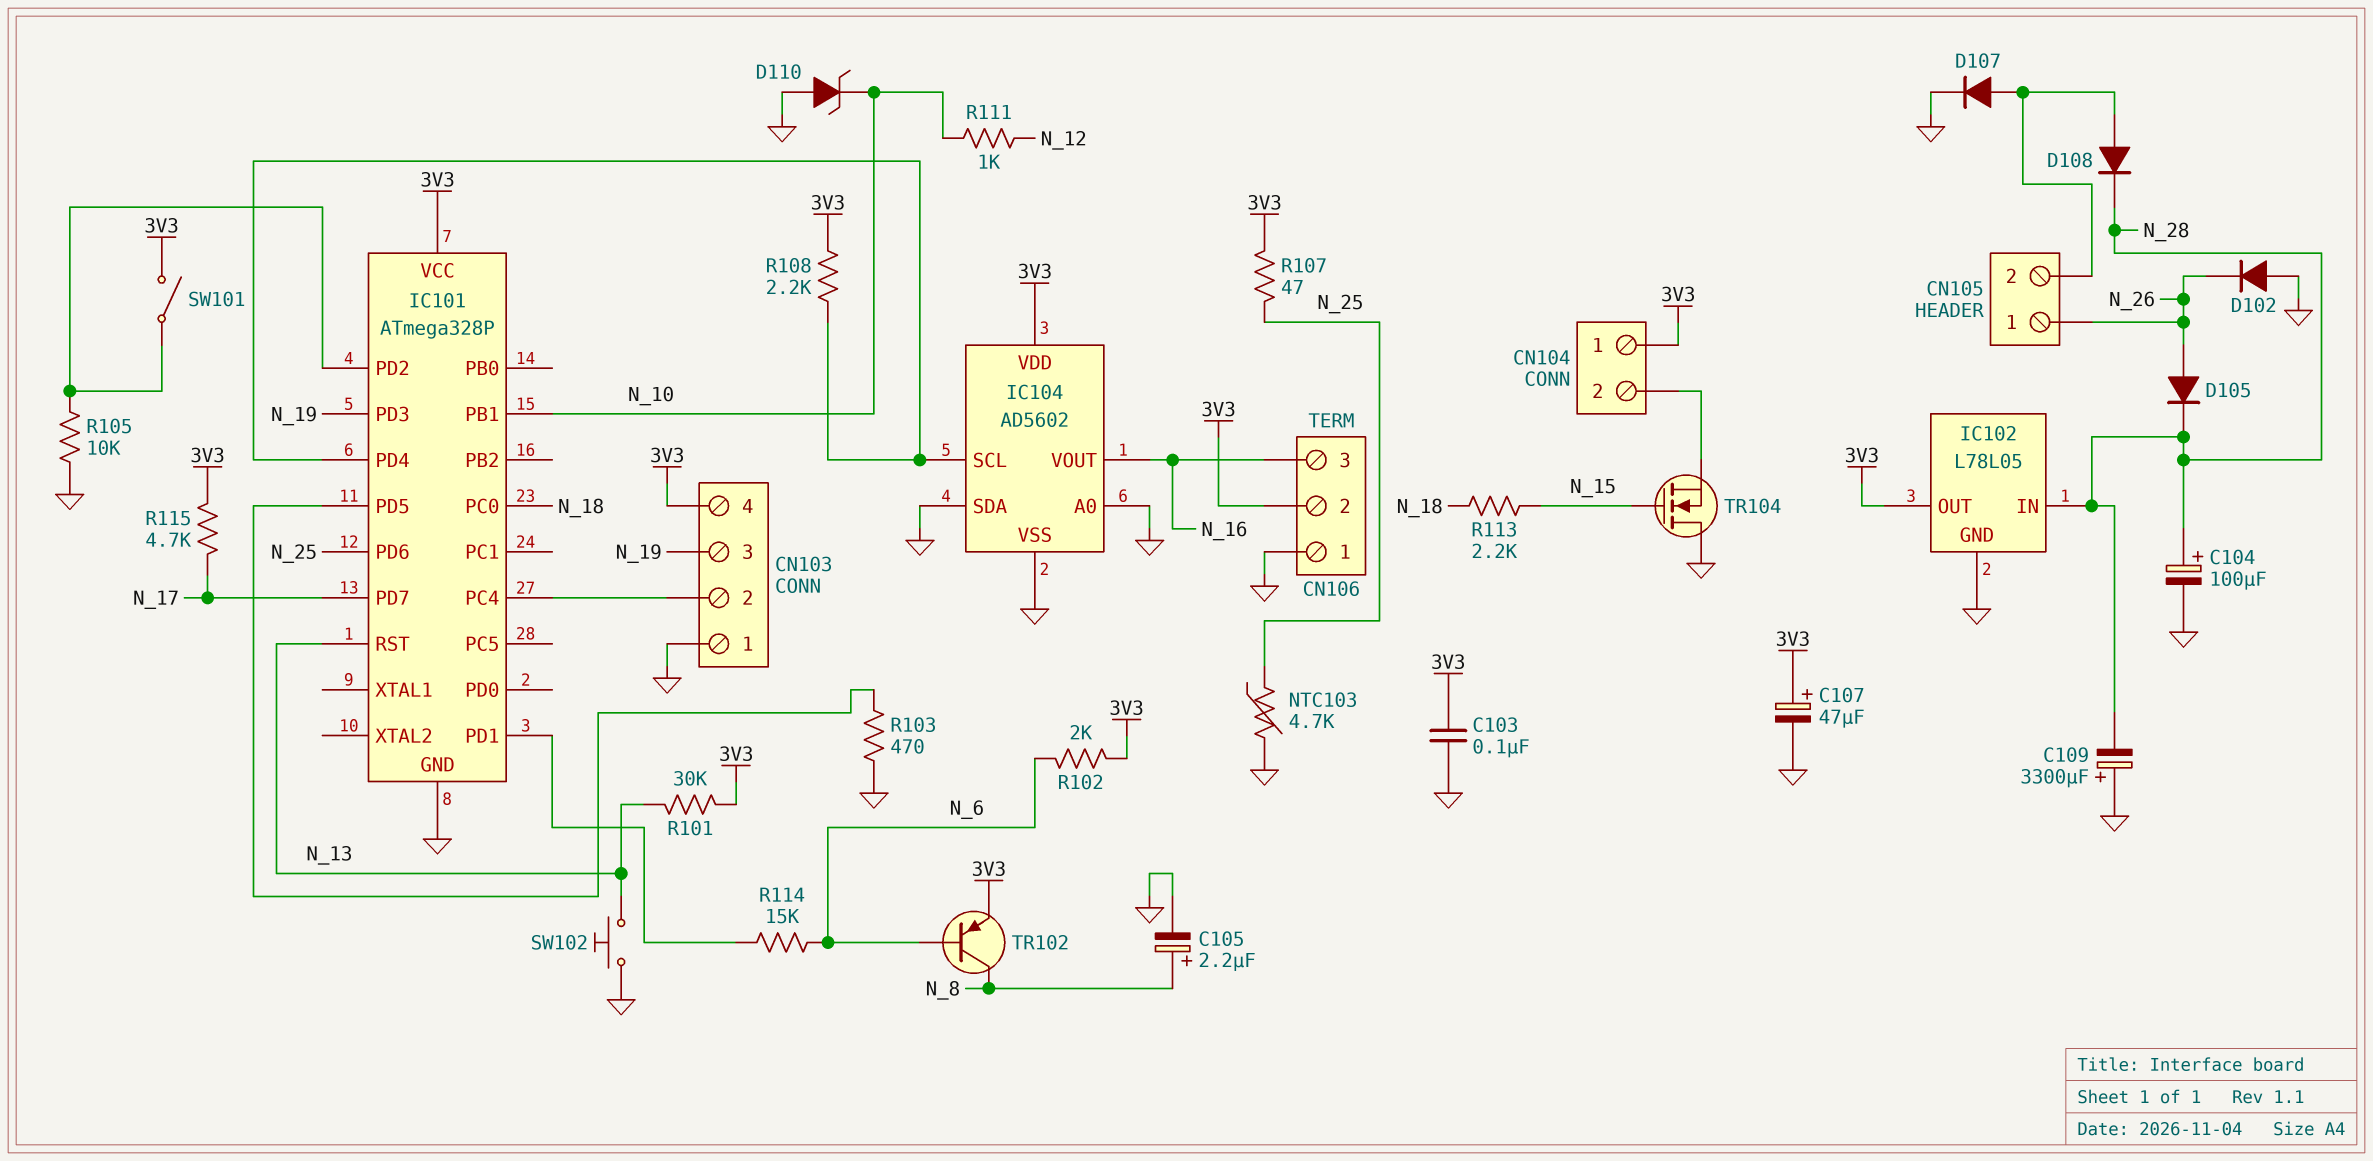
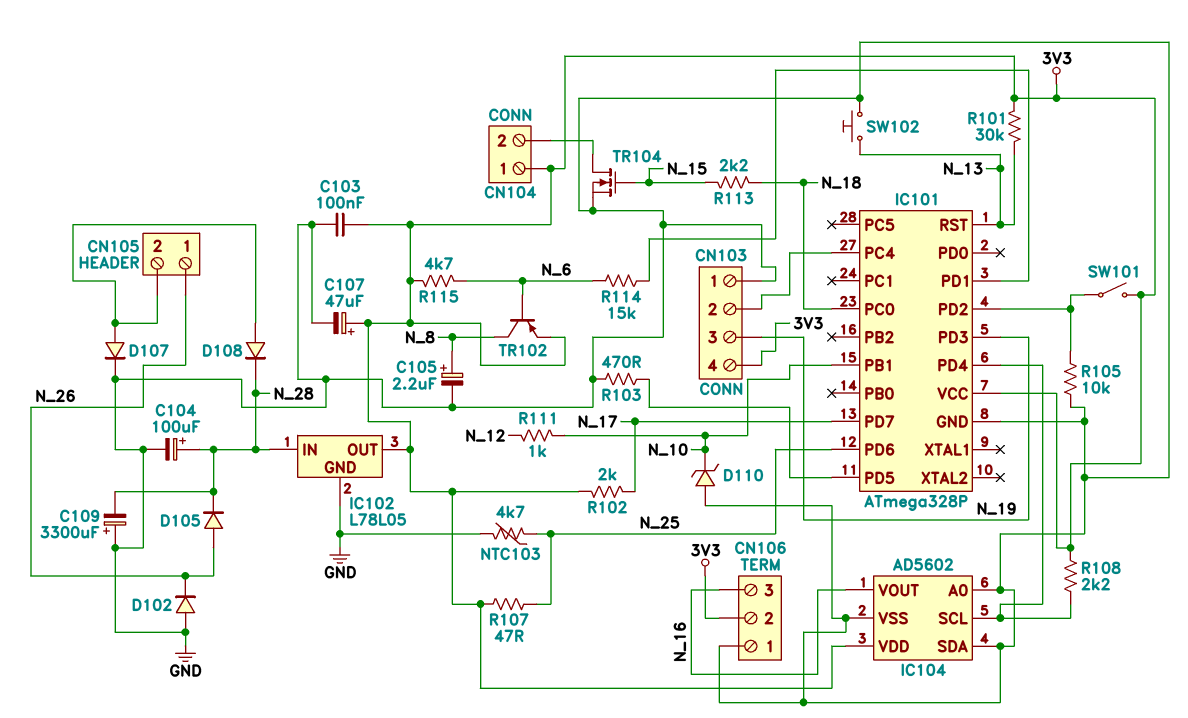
R102: 2k (3V3, N_6) -> 2k (3V3, N_17)
R115: 4.7k (3V3, N_17) -> 4.7k (3V3, N_6)
TR104: NMOS (G N_15, D GND, S CN104/2) -> NMOS (G N_15, D CN104/2, S GND)

